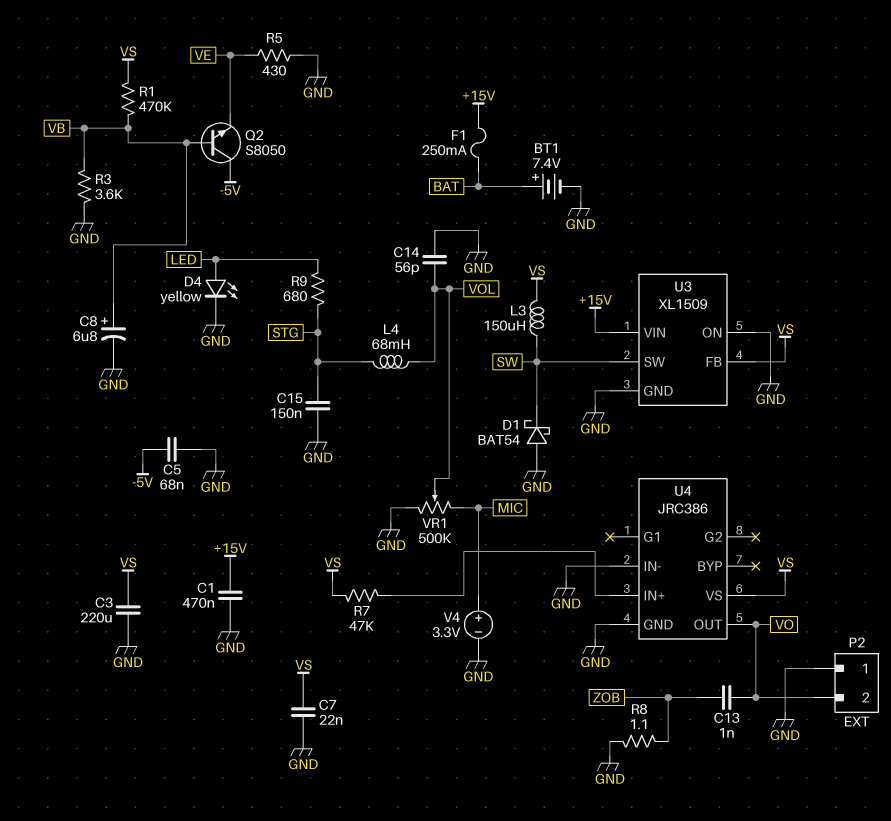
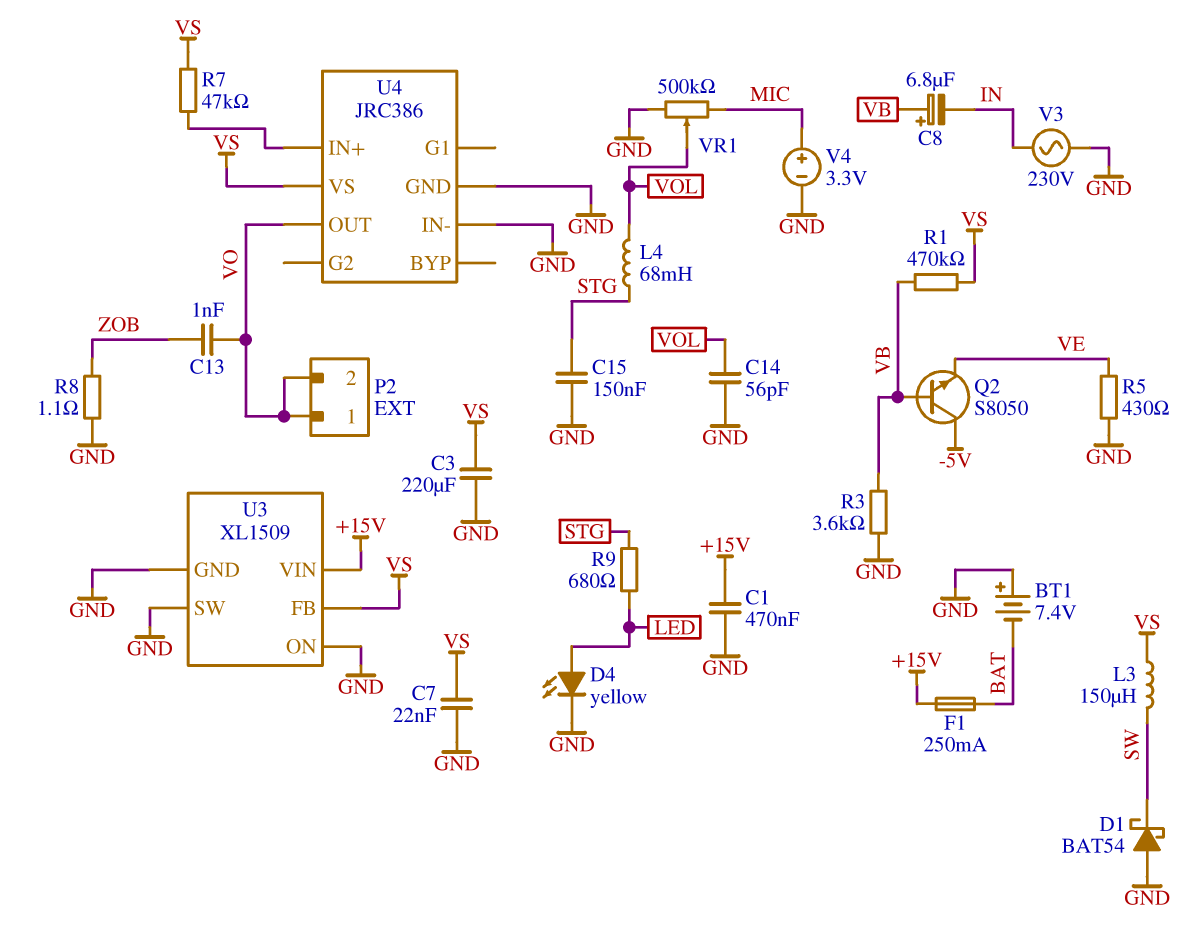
BT1: 7.4V (plus BAT, minus GND) -> 7.4V (plus GND, minus BAT)
C5: 68nF (-5V, GND) -> none
C8: 6.8uF (plus VB, minus GND) -> 6.8uF (plus VB, minus IN)
P2 pin 1: GND -> VO
U3 pin SW: SW -> GND
V3: none -> AC 230V (GND, IN)

